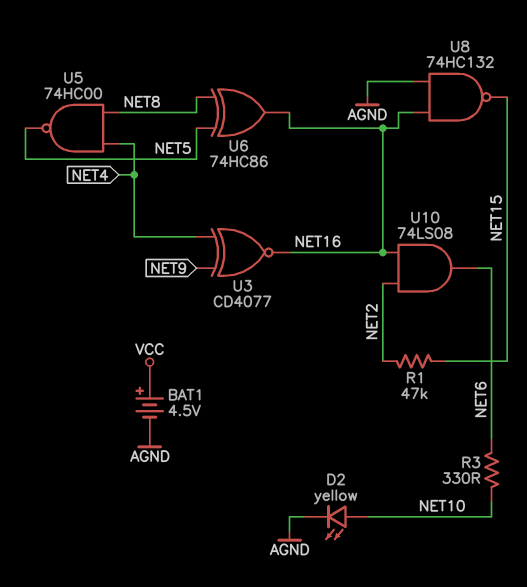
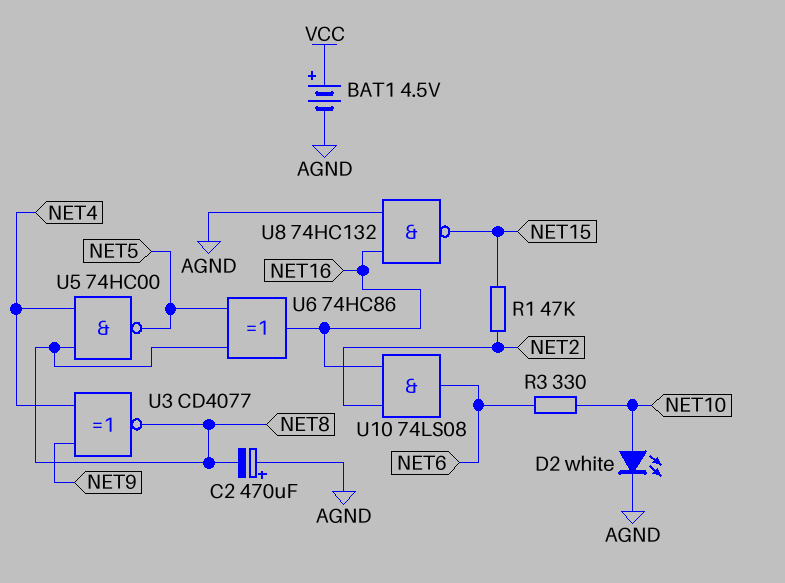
C2: none -> 470uF (plus AGND, minus NET8)
D2: LED yellow (A NET10, K AGND) -> LED white (A NET10, K AGND)
U3: XNOR CD4077 (in NET4, in NET9, out NET16) -> XNOR CD4077 (in NET4, in NET9, out NET8)

